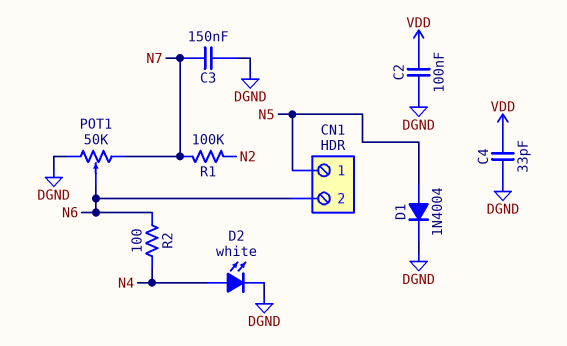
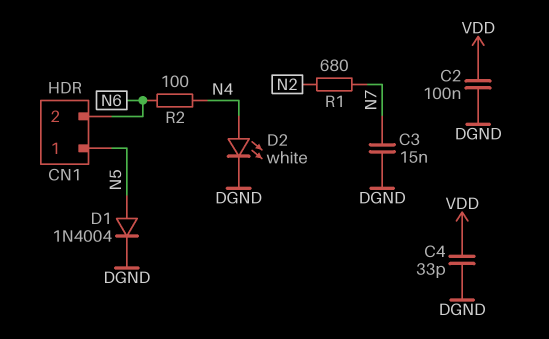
C3: 150nF (DGND, N7) -> 15nF (DGND, N7)
POT1: 50k (DGND, N7, wiper N6) -> none
R1: 100k (N2, N7) -> 680 (N2, N7)

